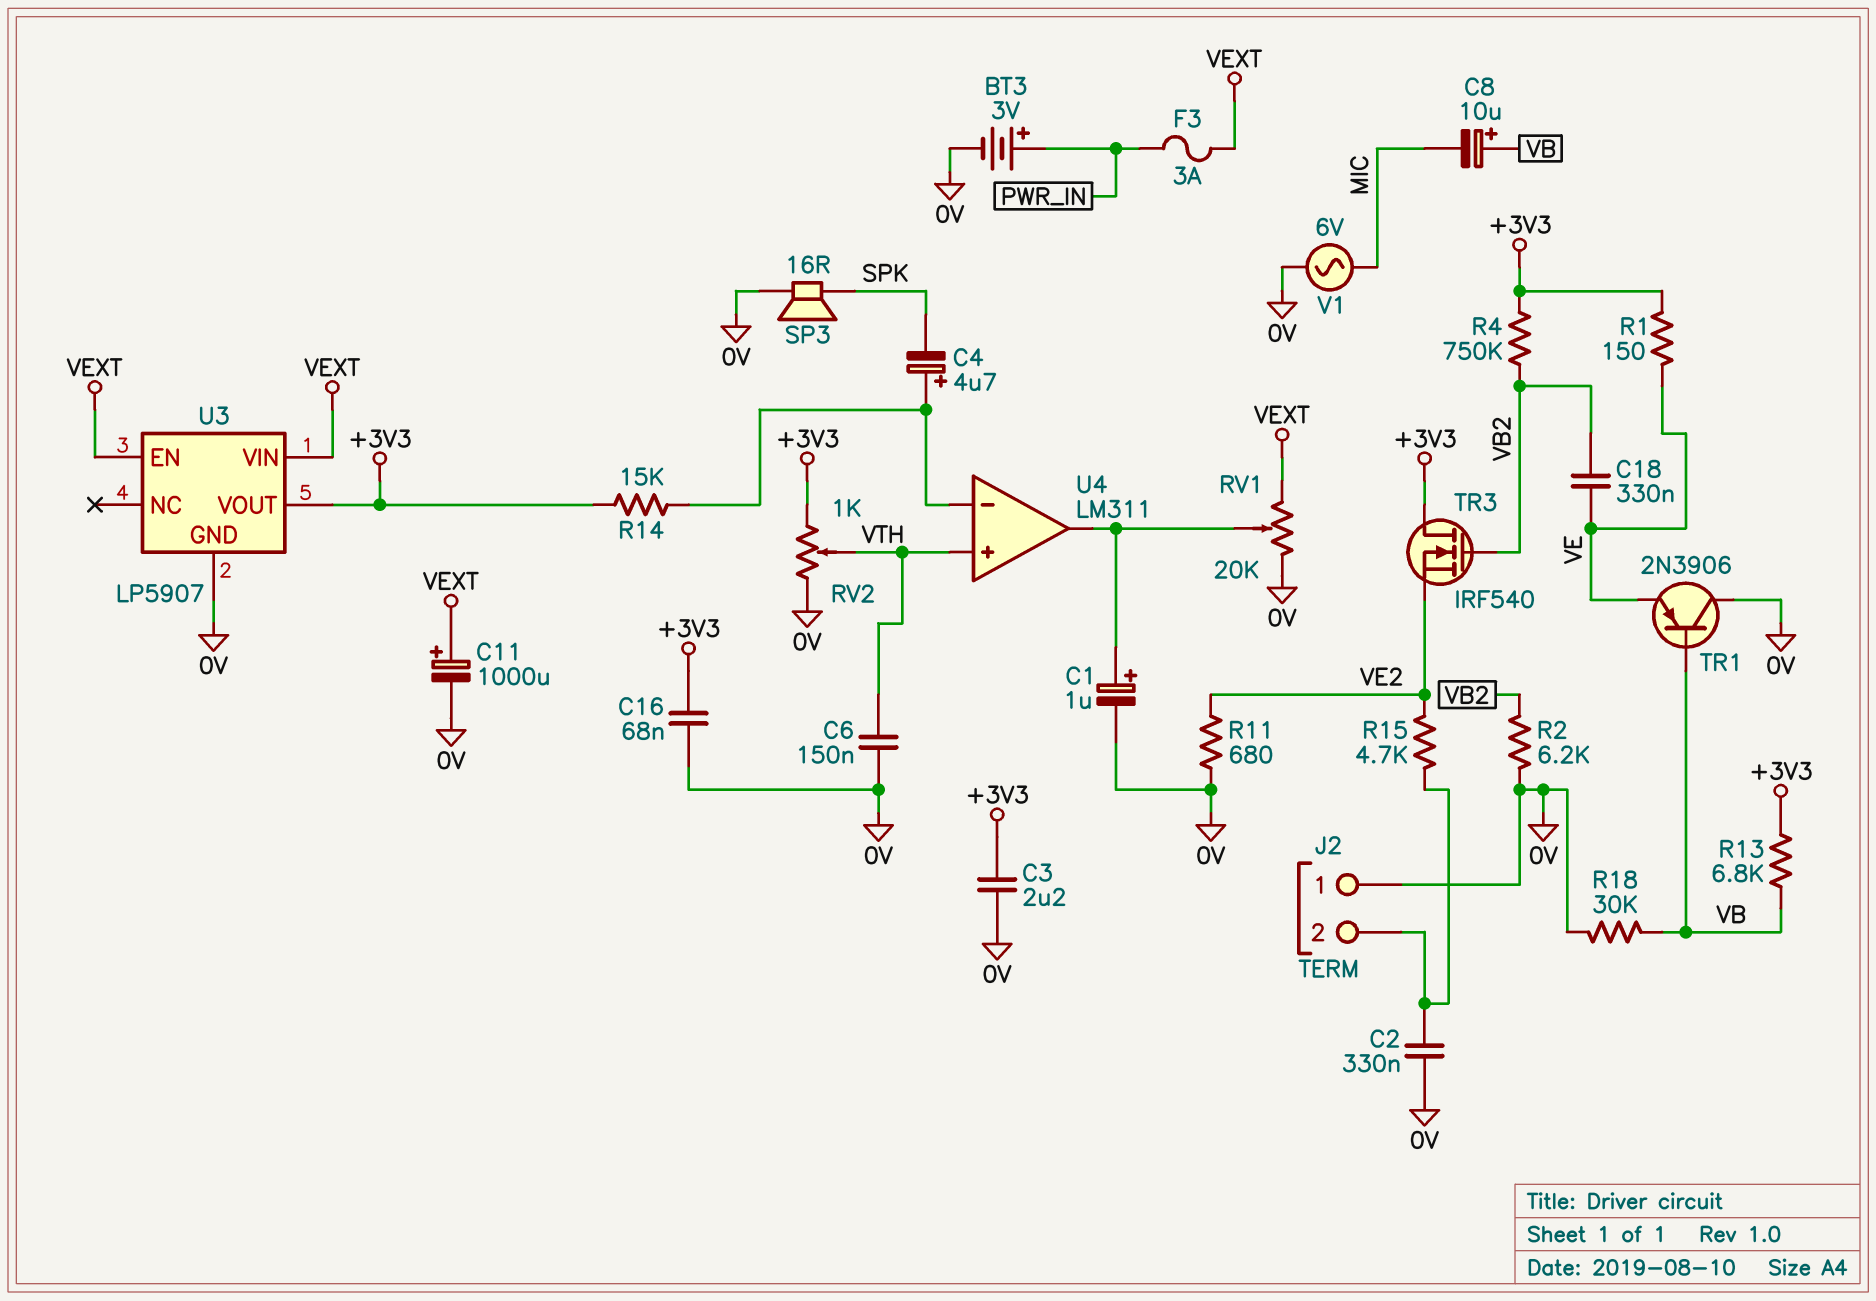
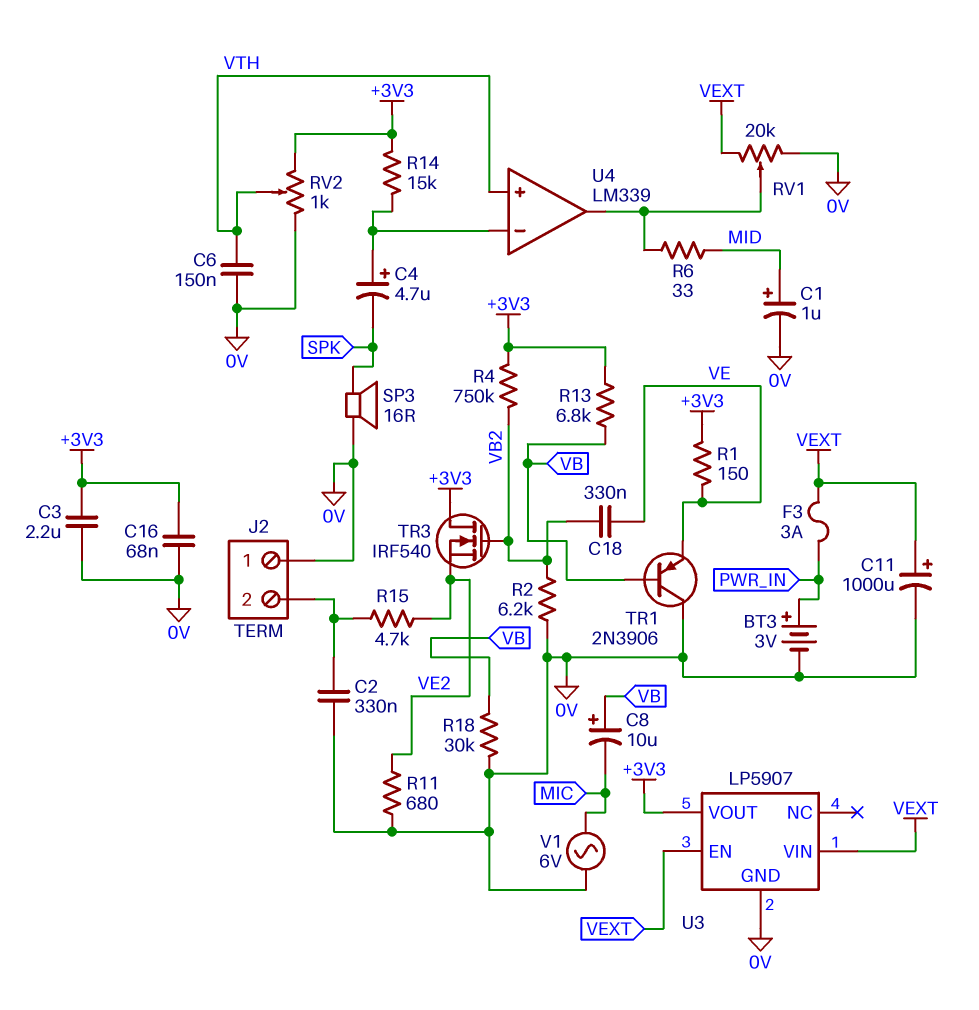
C1: 1uF (plus U4/out, minus 0V) -> 1uF (plus MID, minus 0V)
R6: none -> 33 (MID, U4/out)
U4: LM311 -> LM339

